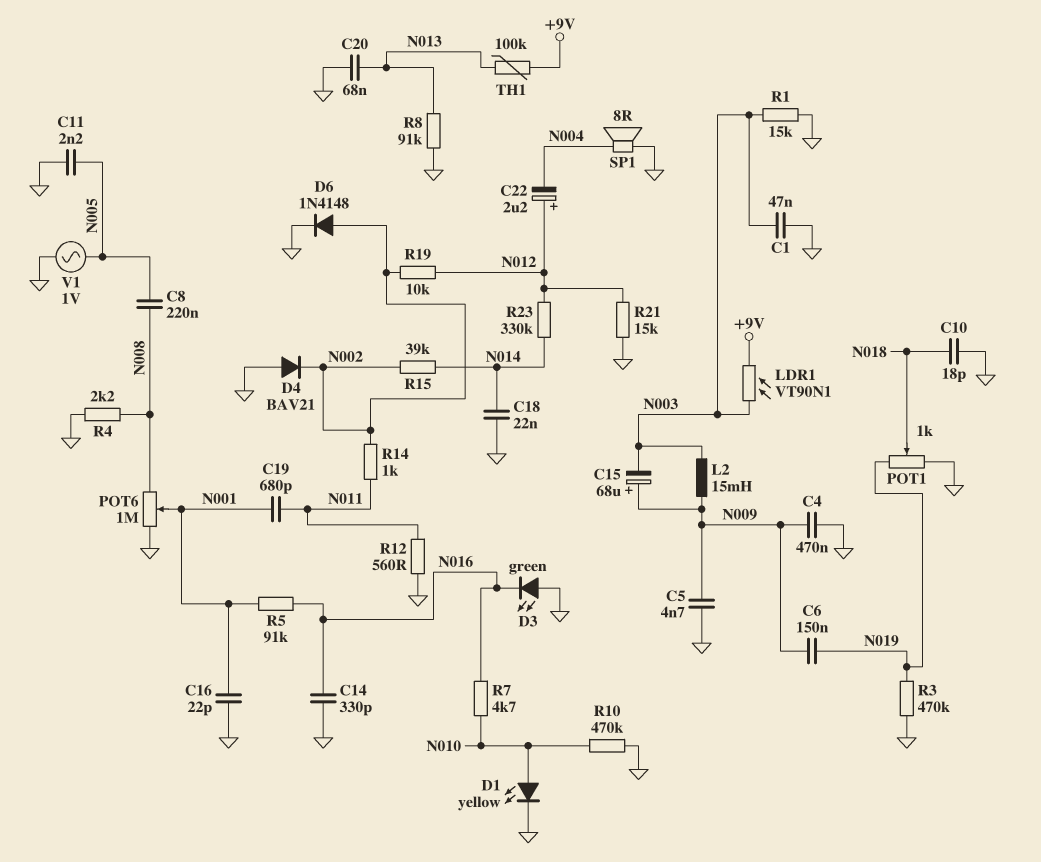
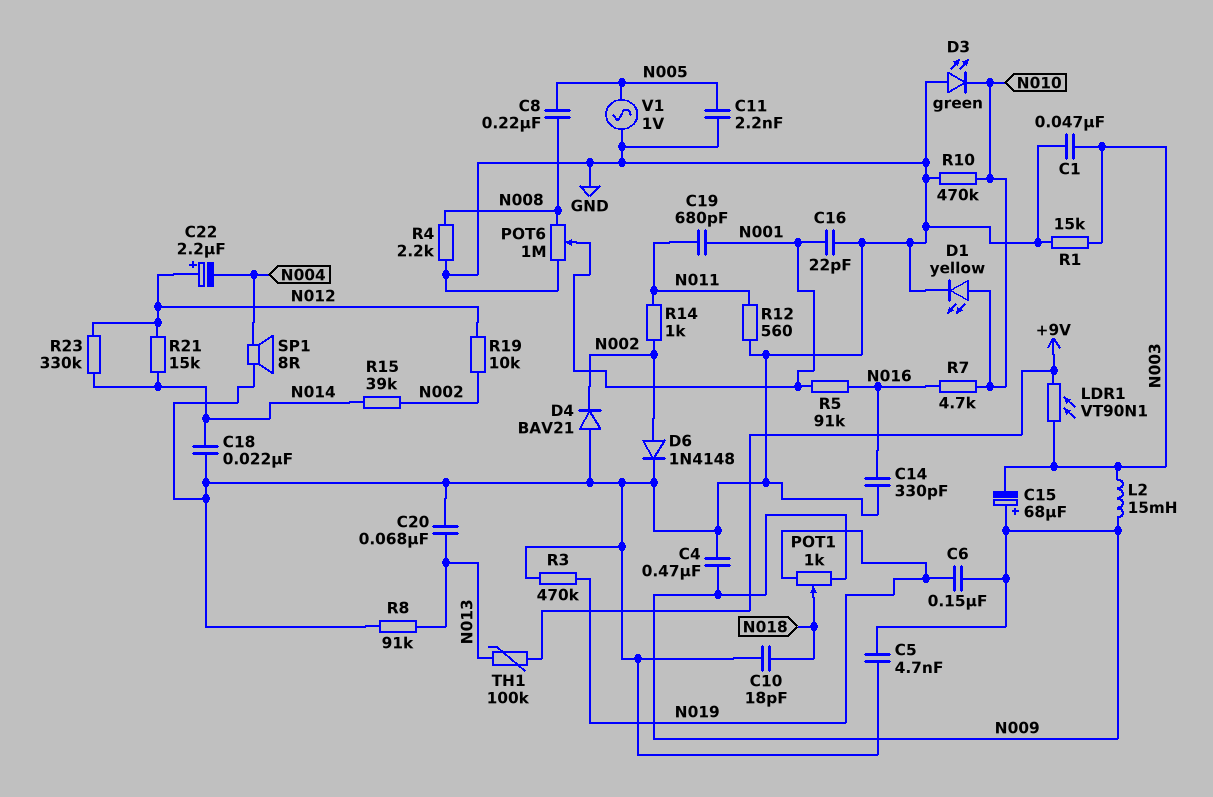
D3: LED green (A GND, K N016) -> LED green (A GND, K N010)
POT1: 1k (GND, N019, wiper N018) -> 1k (N009, N019, wiper N018)
R21: 15k (GND, N012) -> 15k (N012, N014)

